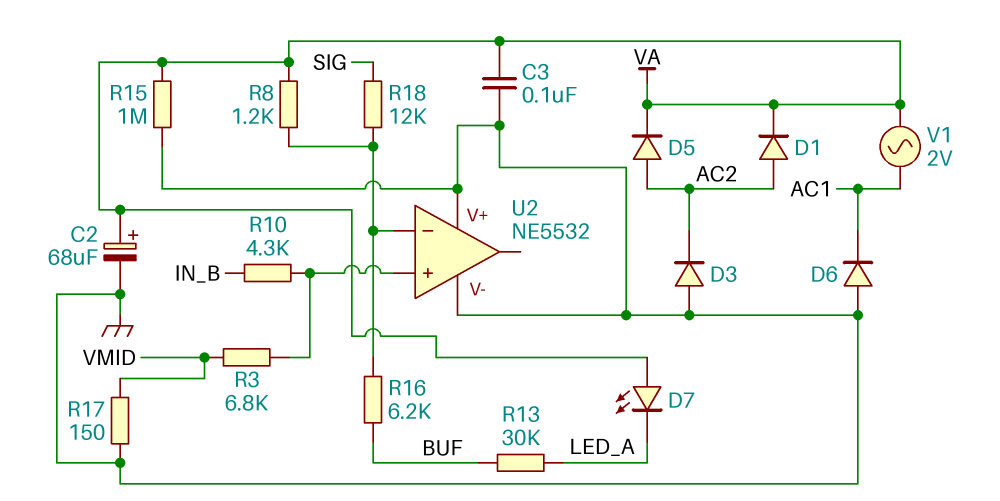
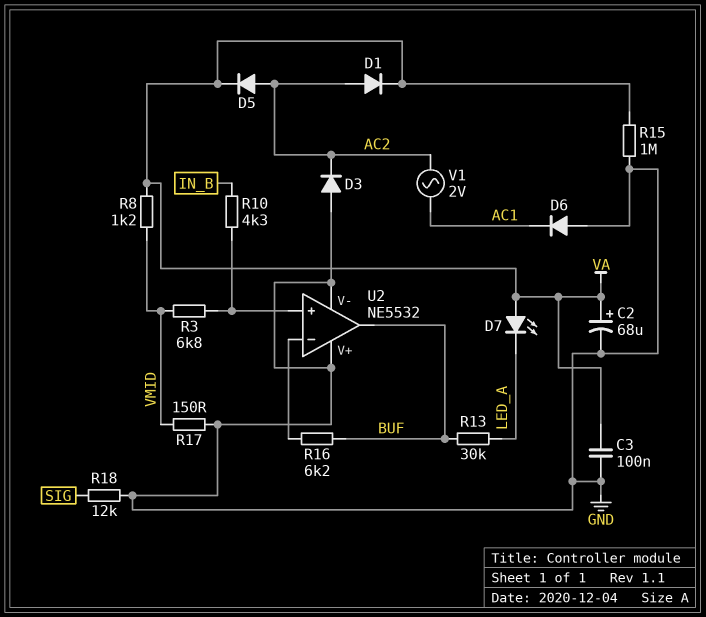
R8: 1.2k (U2/in-, VA) -> 1.2k (VA, VMID)
R18: 12k (SIG, U2/in-) -> 12k (GND, SIG)
U2 pin out: none -> BUF
V1: AC 2V (AC1, VA) -> AC 2V (AC1, AC2)

